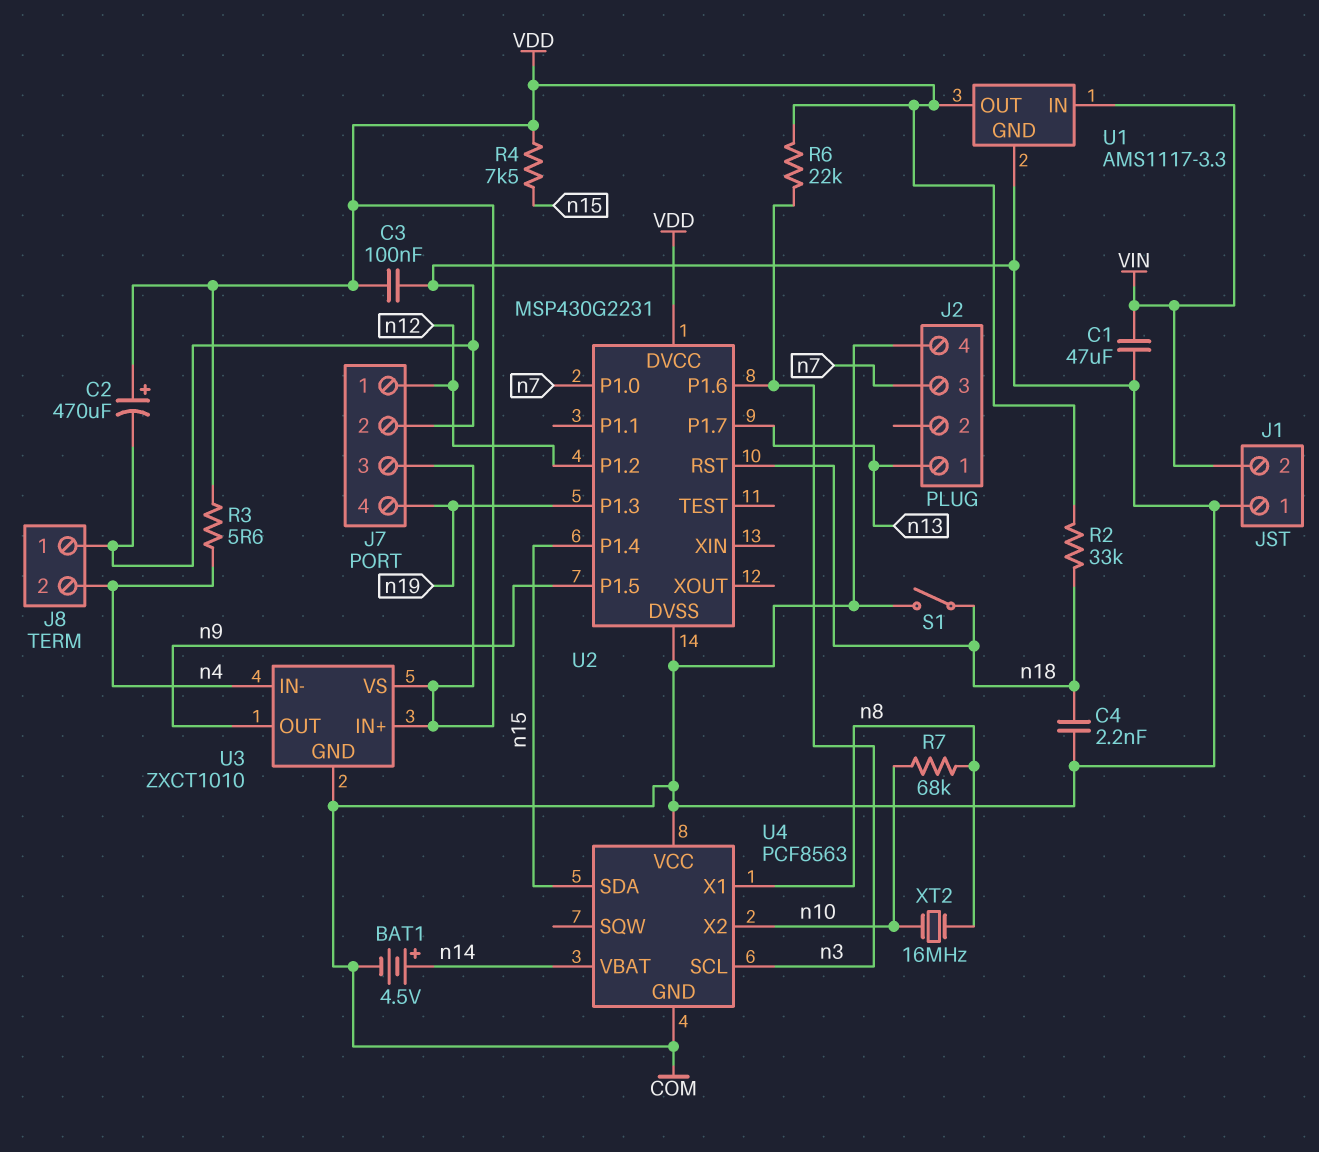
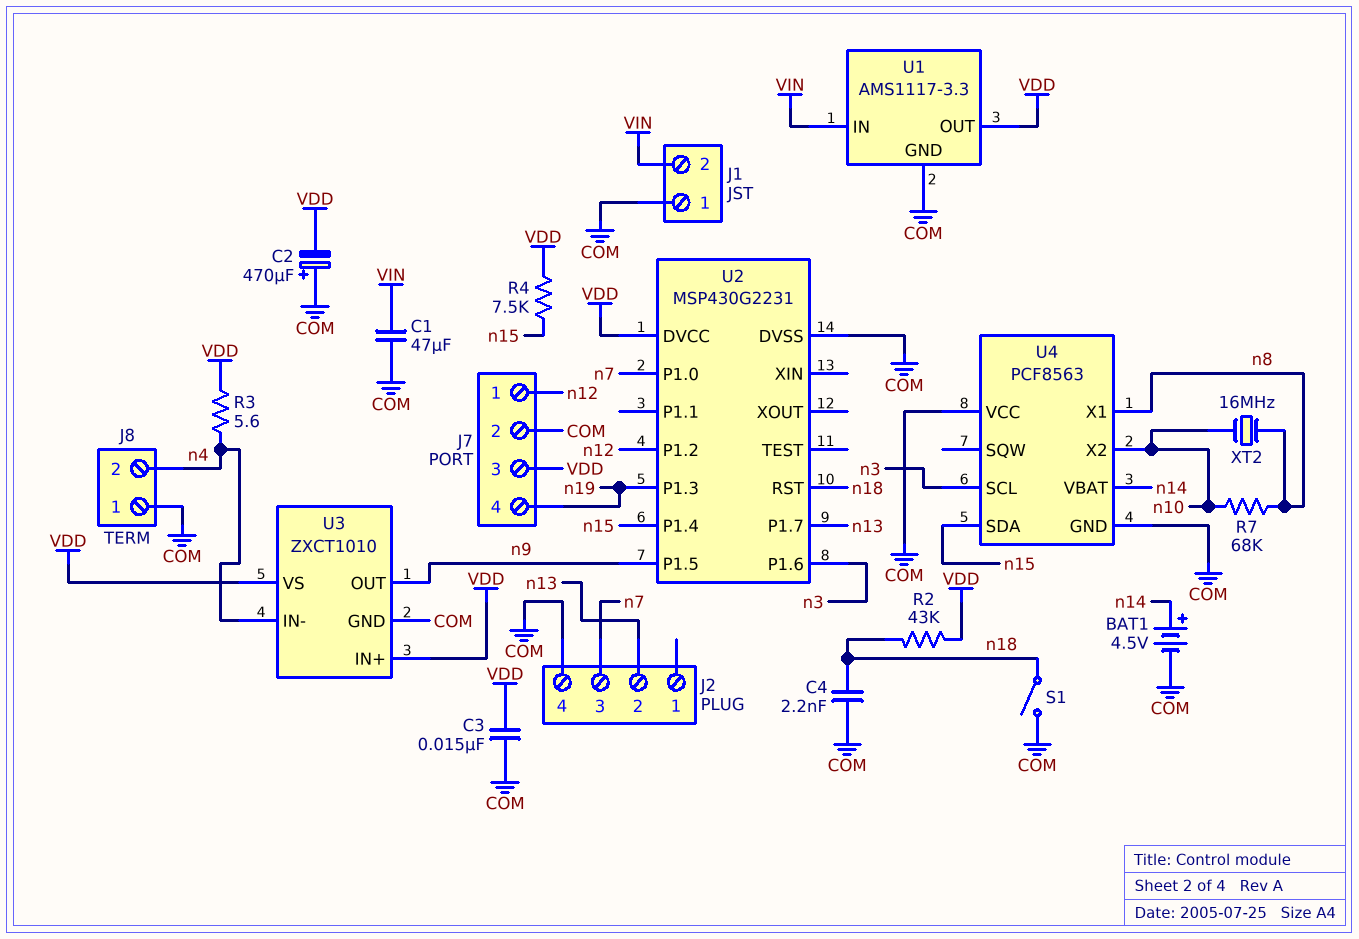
C2: 470uF (plus VDD, minus COM) -> 470uF (plus COM, minus VDD)
C3: 100nF (COM, VDD) -> 15nF (COM, VDD)
J2 pin 1: n13 -> none
J2 pin 2: none -> n13
R2: 33k (VDD, n18) -> 43k (VDD, n18)
R6: 22k (VDD, n3) -> none

